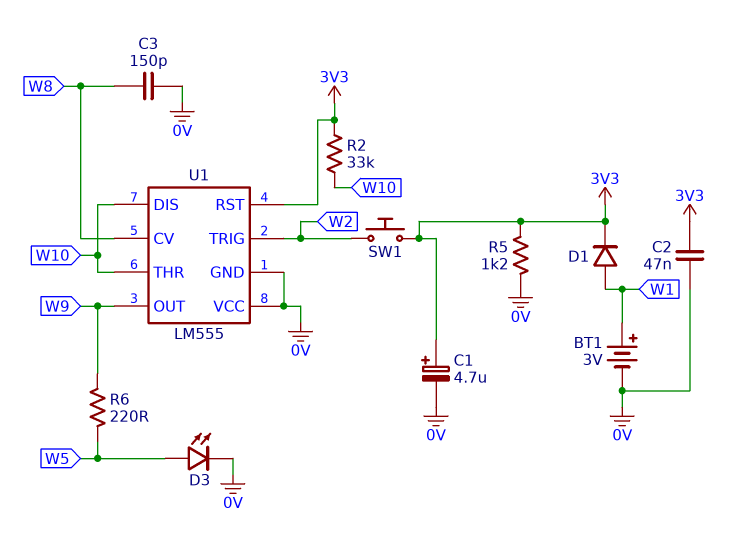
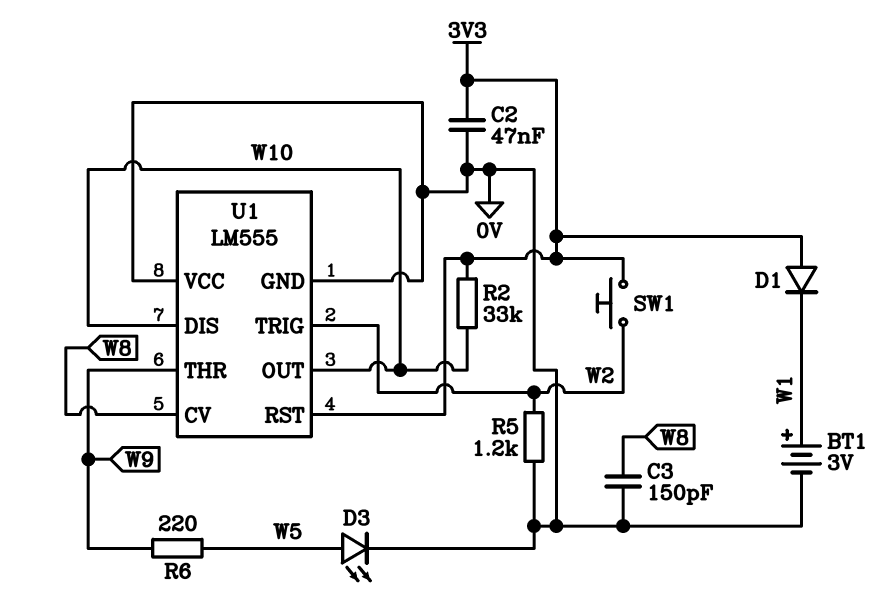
C1: 4.7uF (plus 3V3, minus 0V) -> none
D1: diode (A W1, K 3V3) -> diode (A 3V3, K W1)
R5: 1.2k (0V, 3V3) -> 1.2k (0V, W2)
U1 pin OUT: W9 -> W10
U1 pin THR: W10 -> W9

